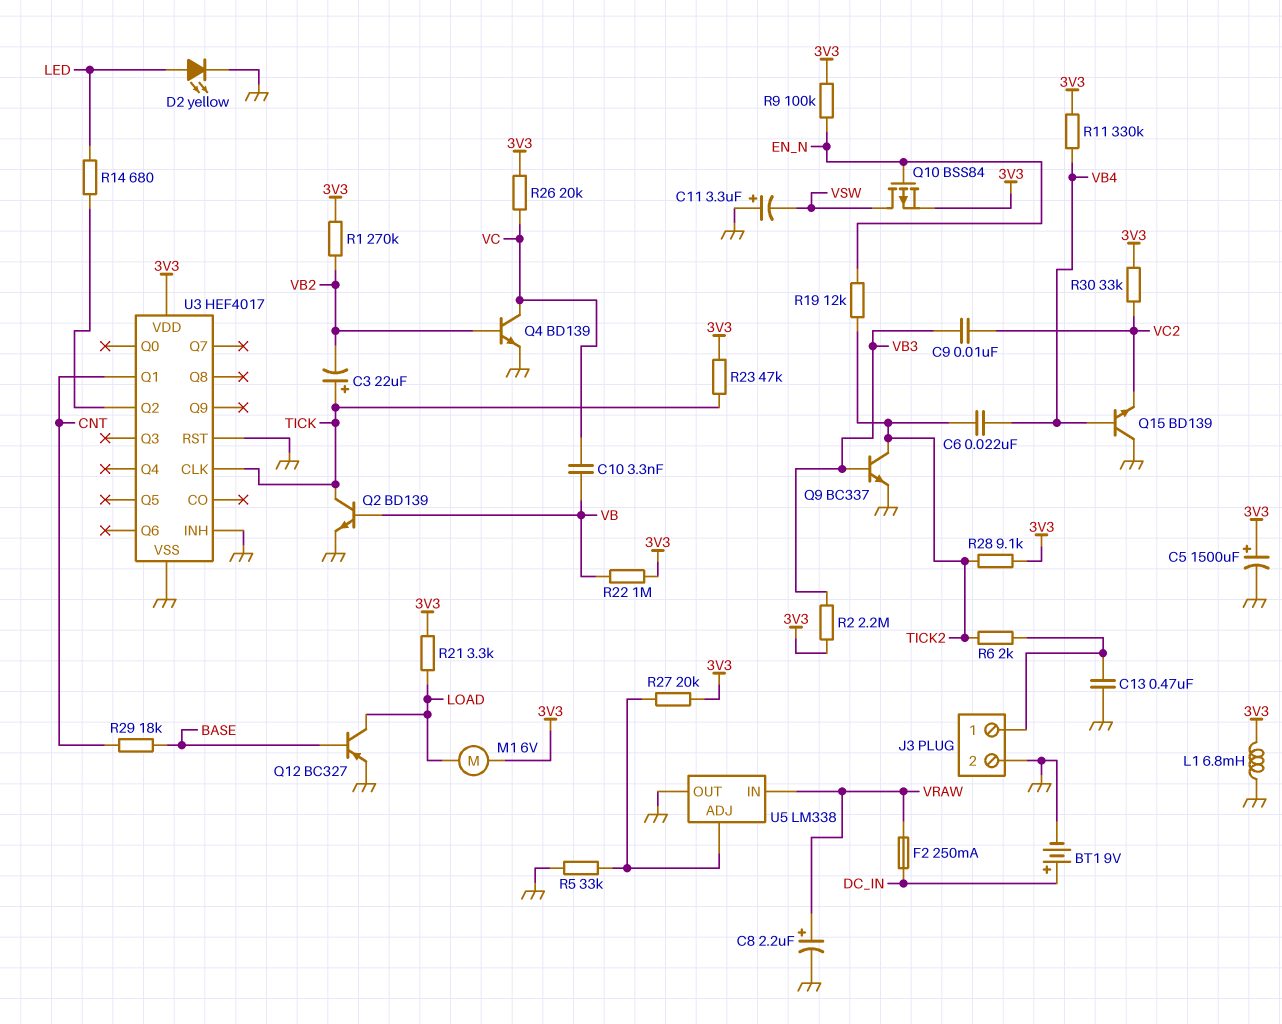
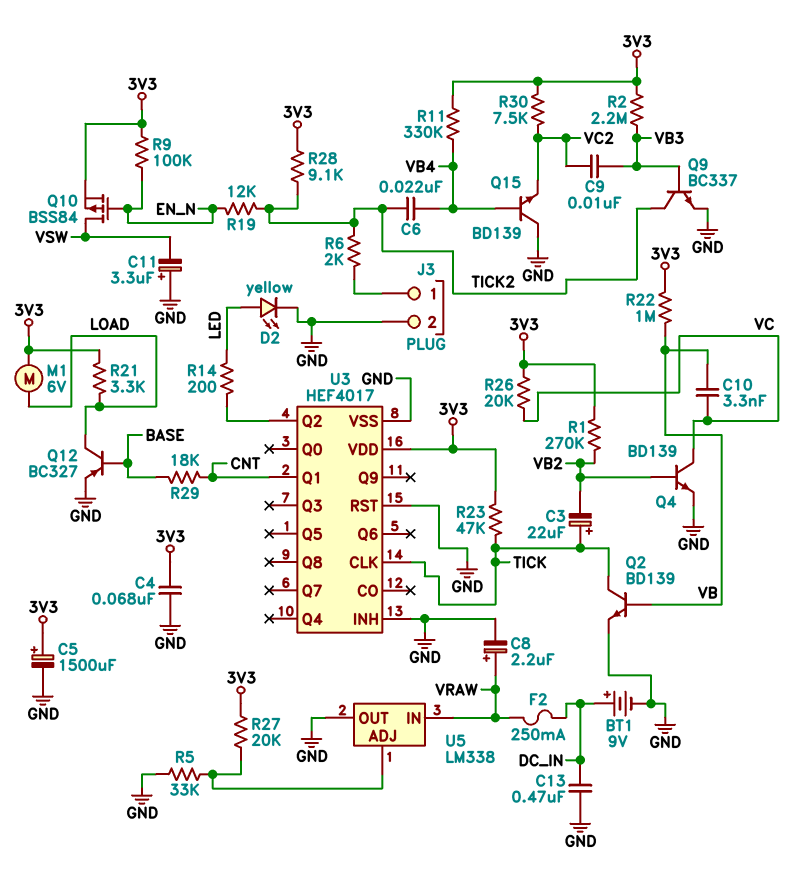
C4: none -> 68nF (3V3, GND)
C13: 470nF (GND, J3/1) -> 470nF (DC_IN, GND)
L1: 6.8mH (3V3, GND) -> none
R14: 680 (LED, U3/Q2) -> 200 (LED, U3/Q2)
R30: 33k (3V3, VC2) -> 7.5k (3V3, VC2)

